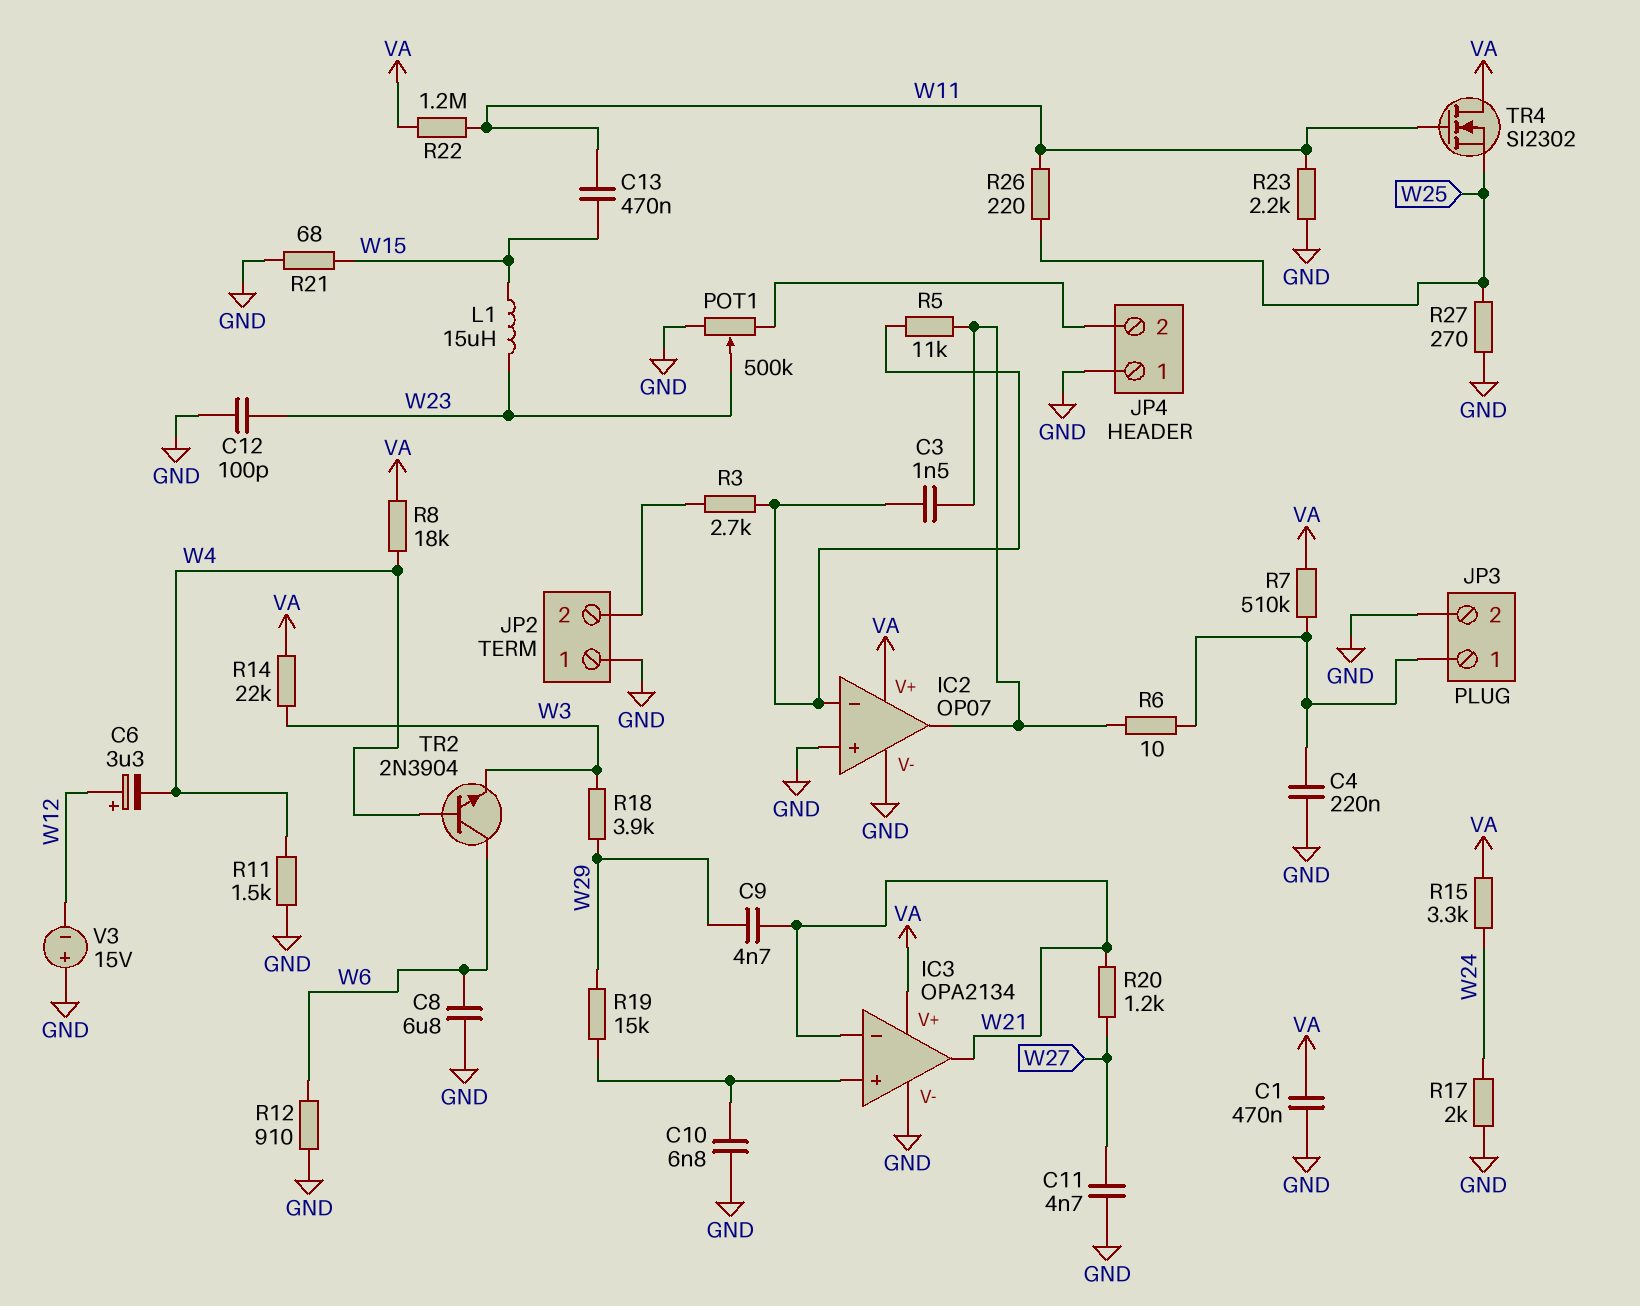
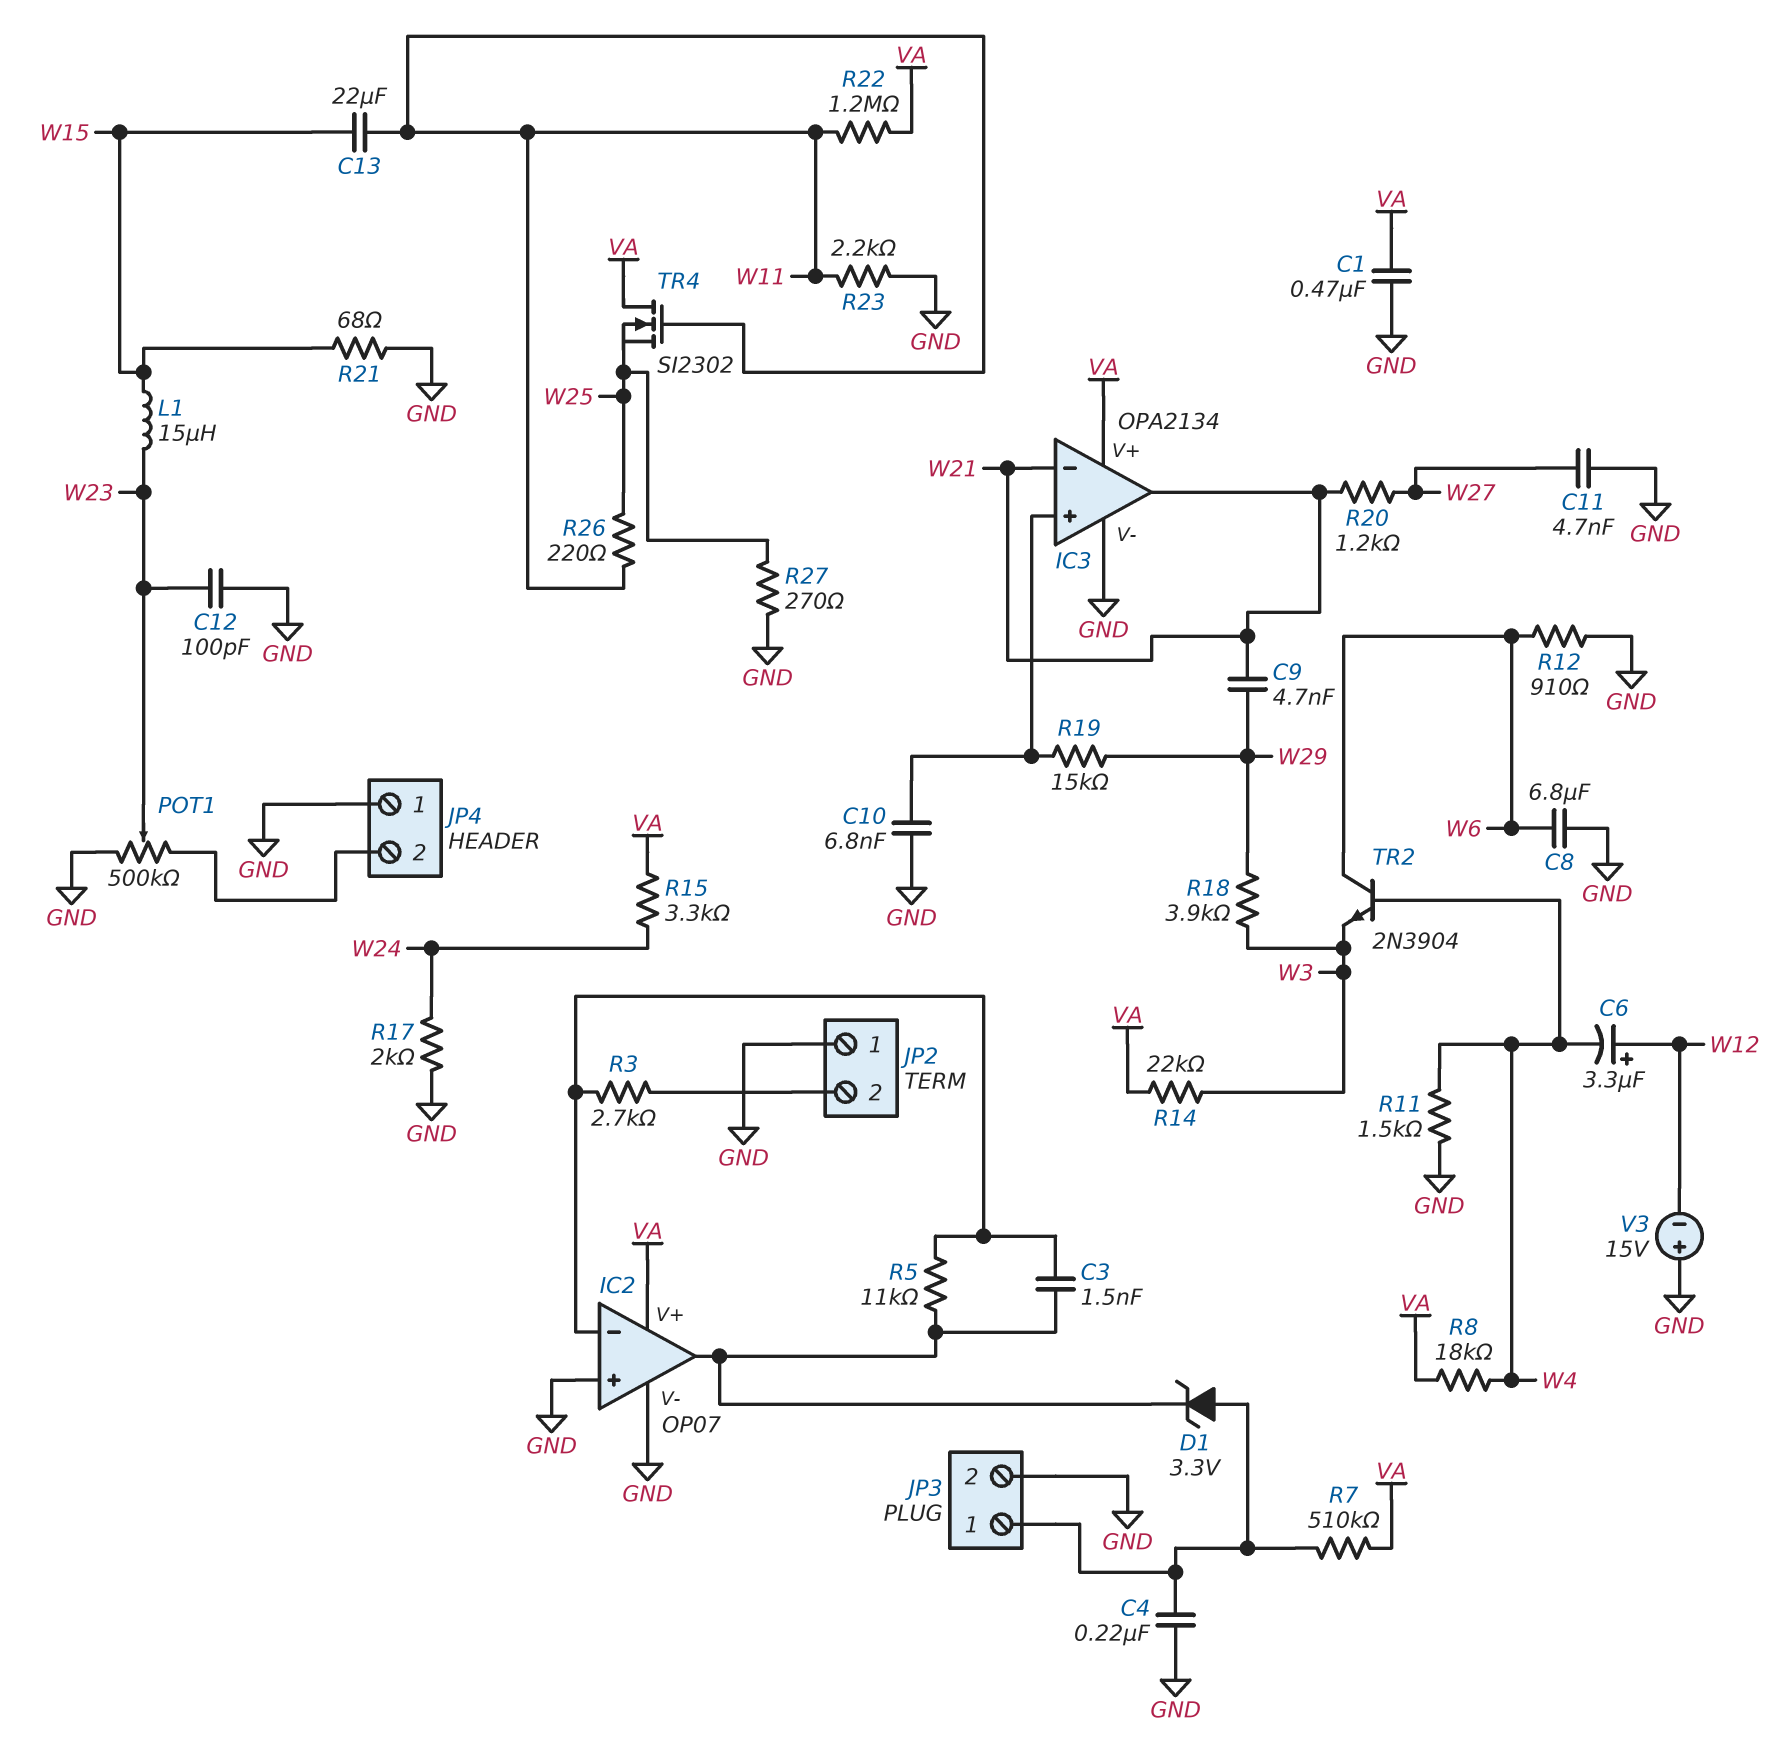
C13: 470nF (W11, W15) -> 22uF (W11, W15)
D1: none -> zener 3.3V (A JP3/1, K IC2/out)
R6: 10 (IC2/out, JP3/1) -> none

